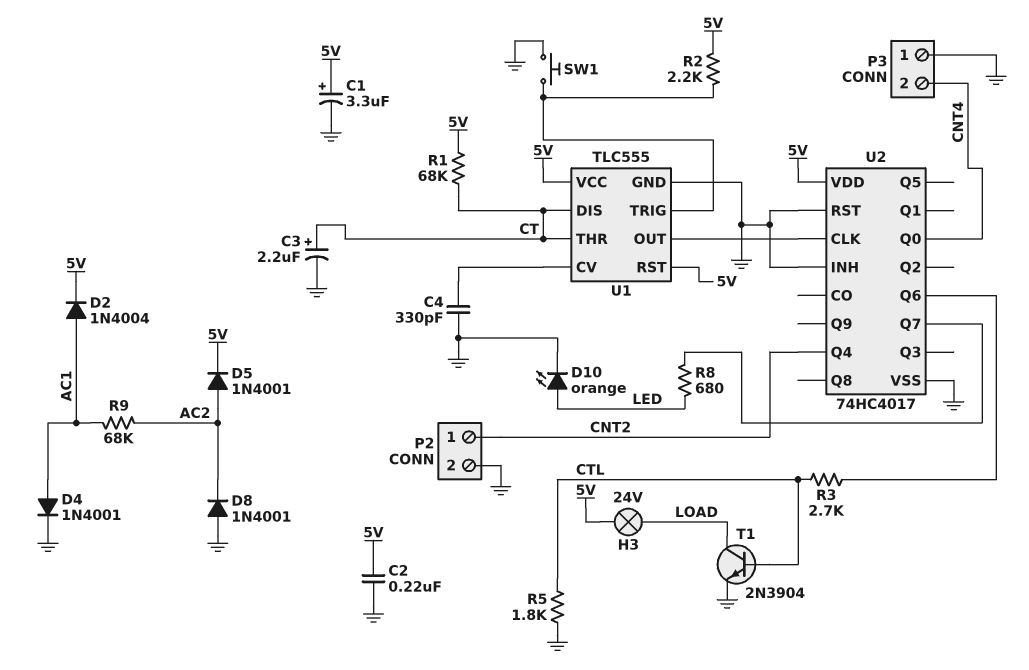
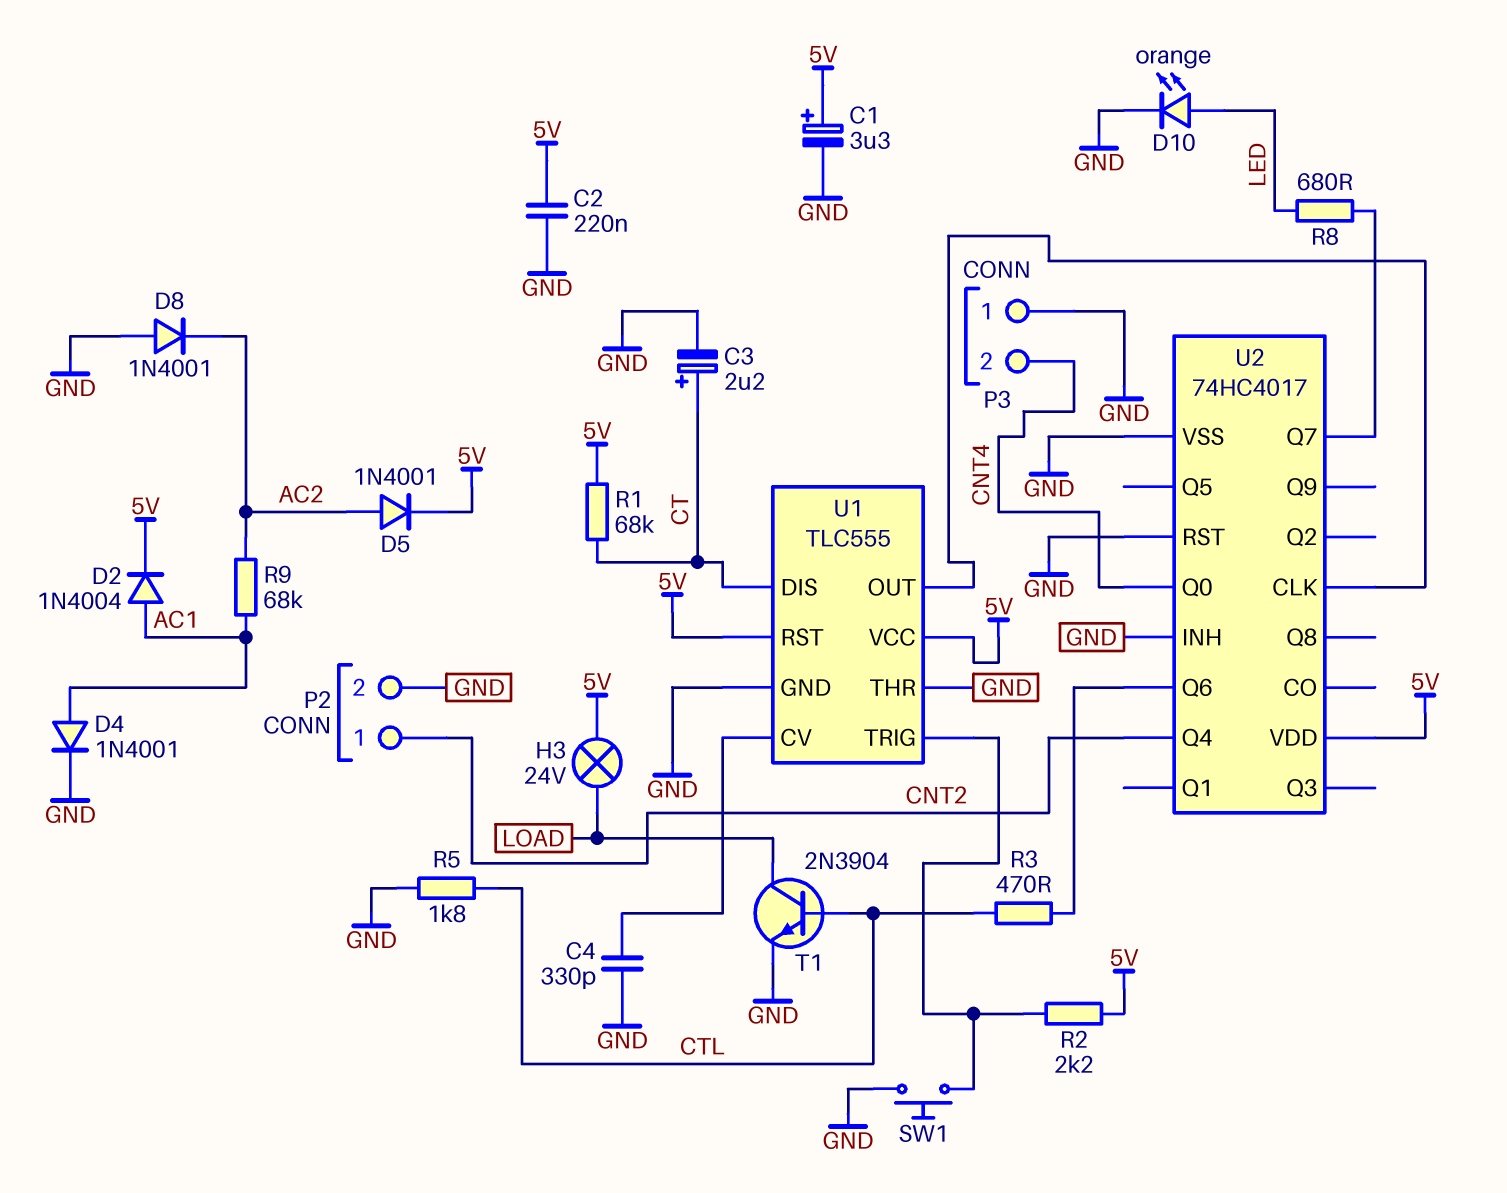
R3: 2.7k (CTL, U2/Q6) -> 470 (CTL, U2/Q6)
U1 pin THR: CT -> GND

